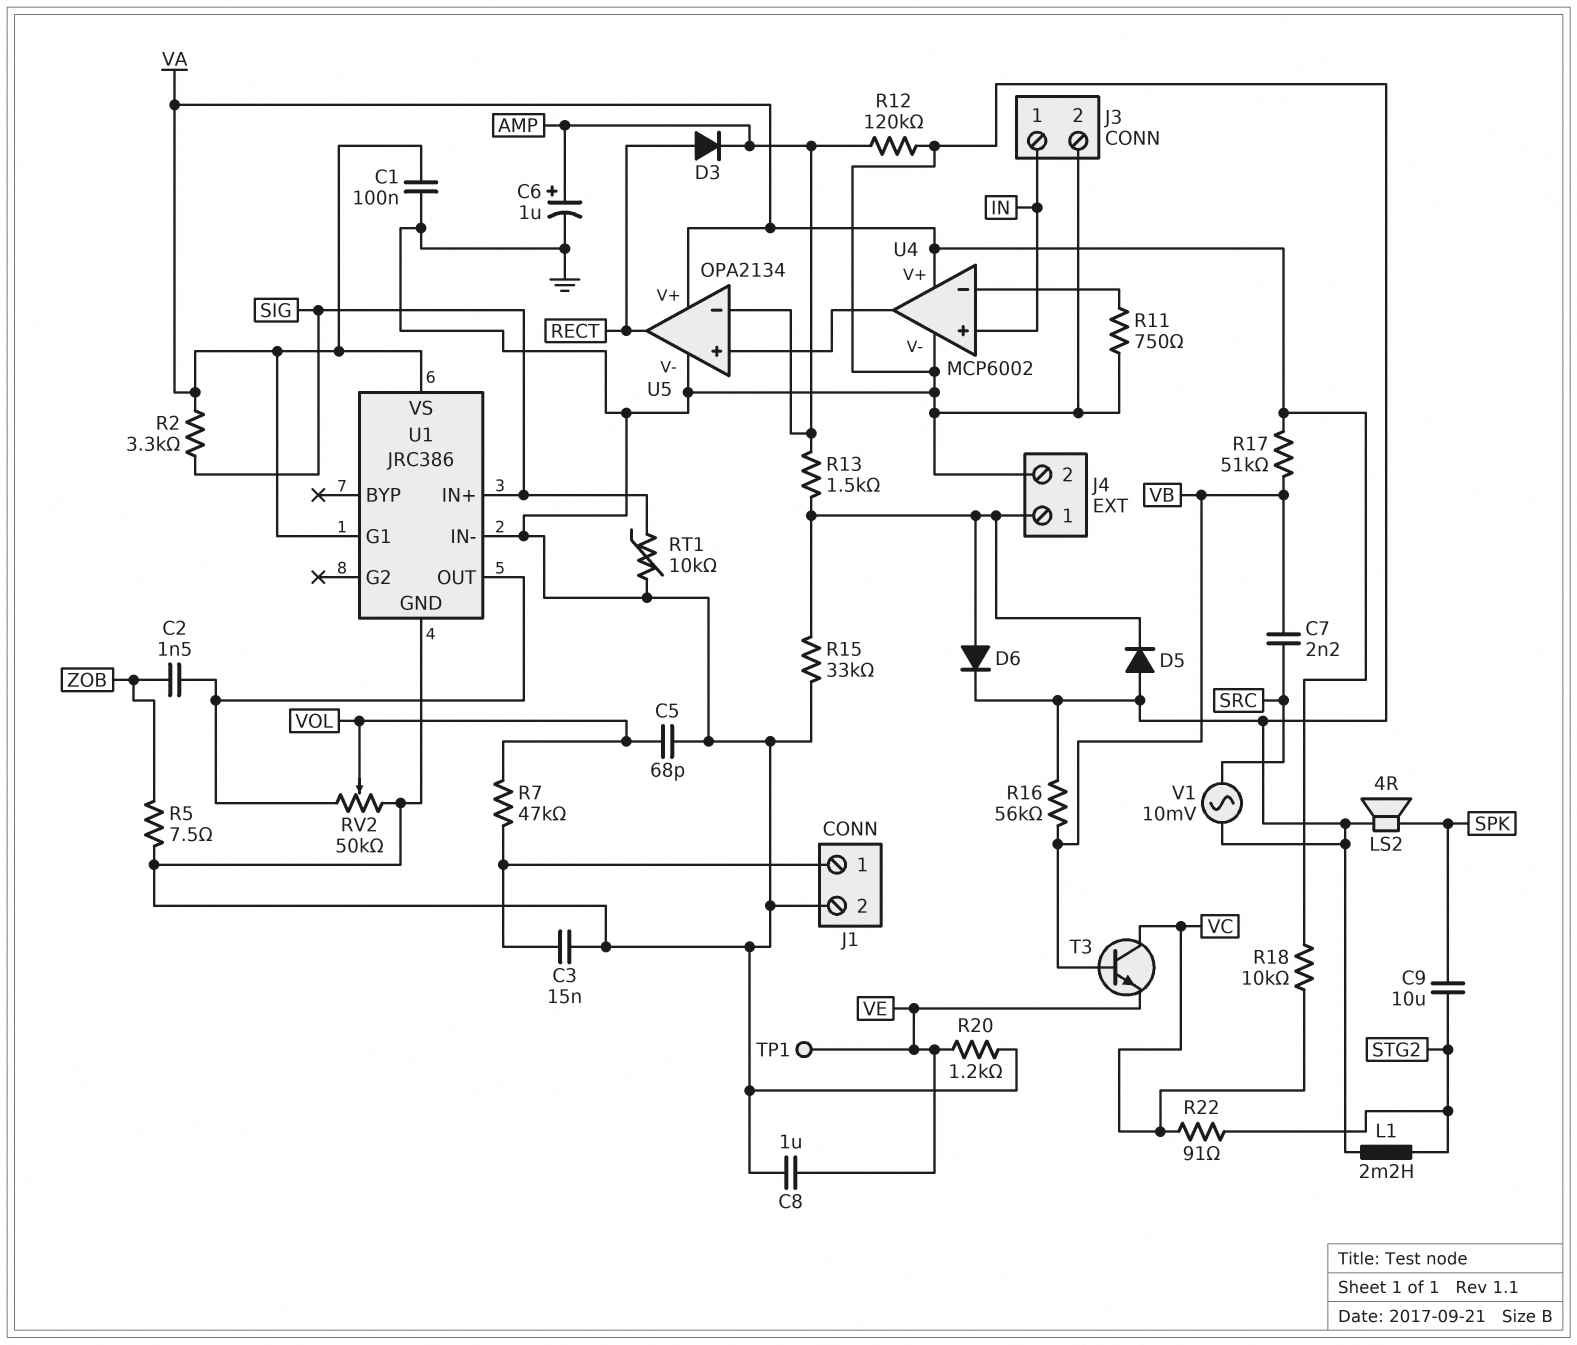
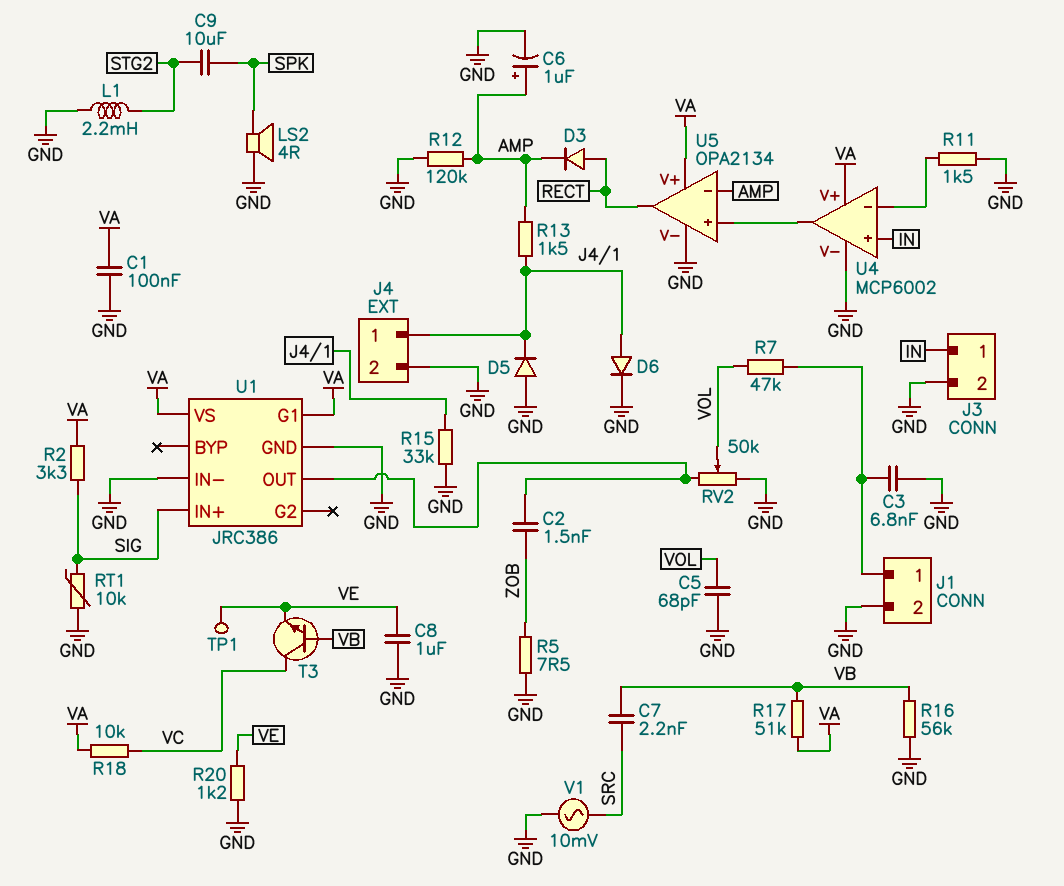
C3: 15nF (GND, J1/1) -> 6.8nF (GND, J1/1)
R11: 750 (GND, U4/in-) -> 1.5k (GND, U4/in-)
R22: 91 (STG2, VC) -> none

